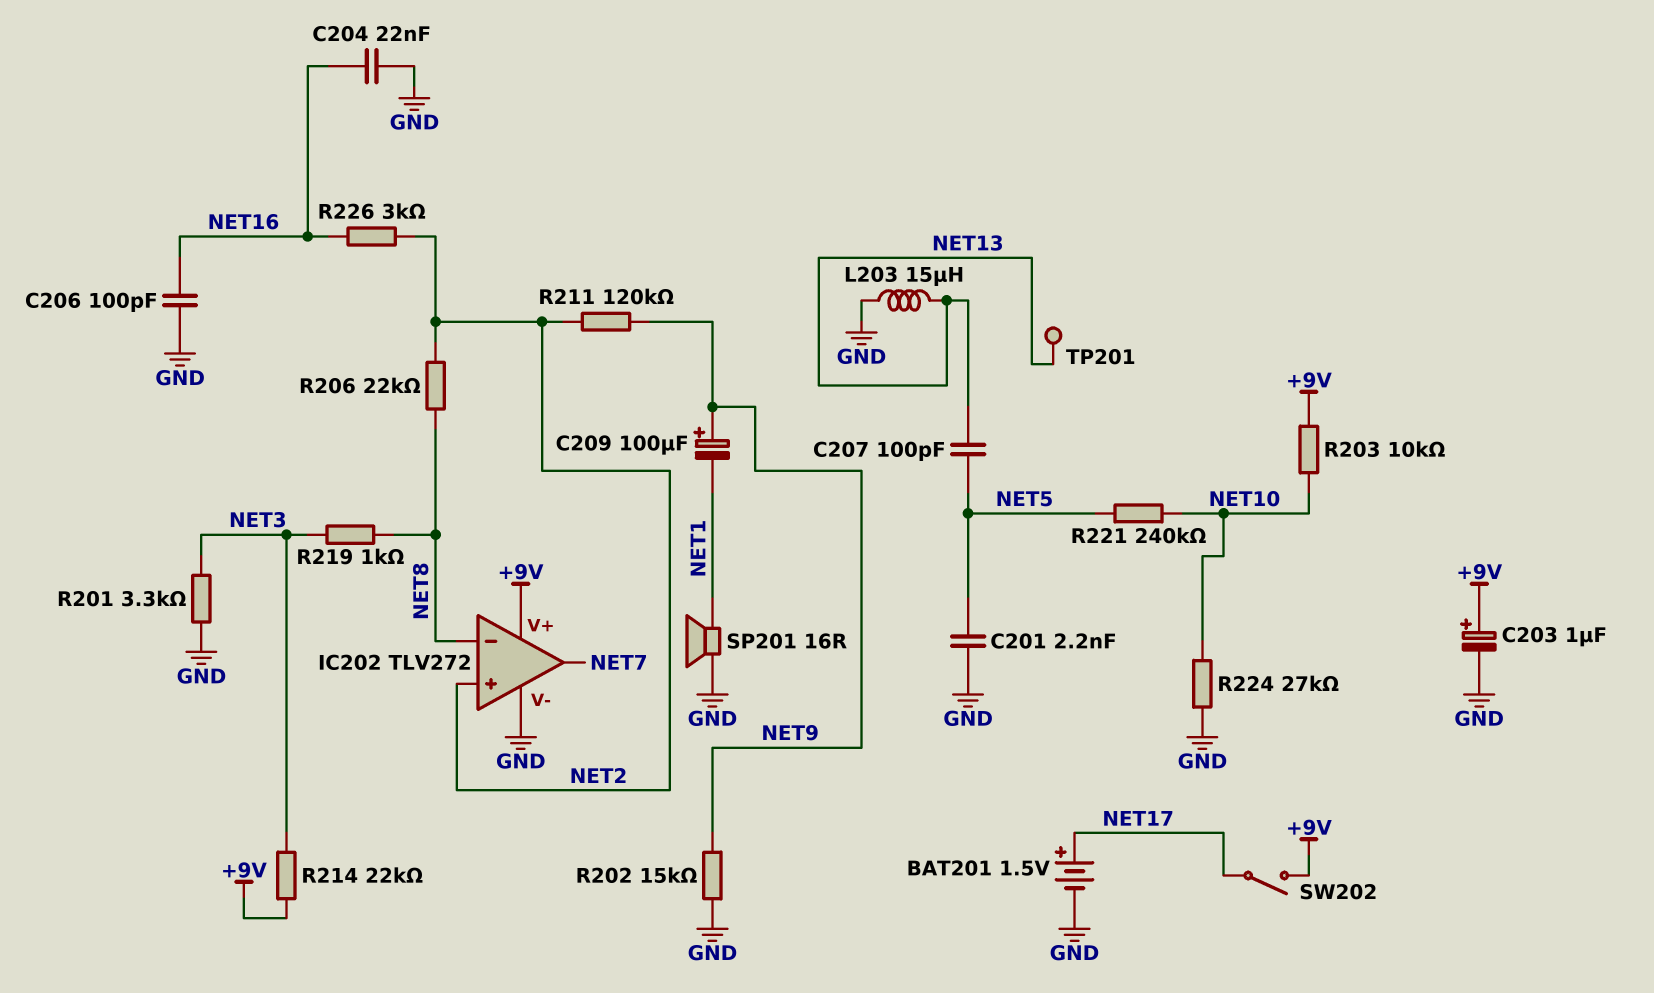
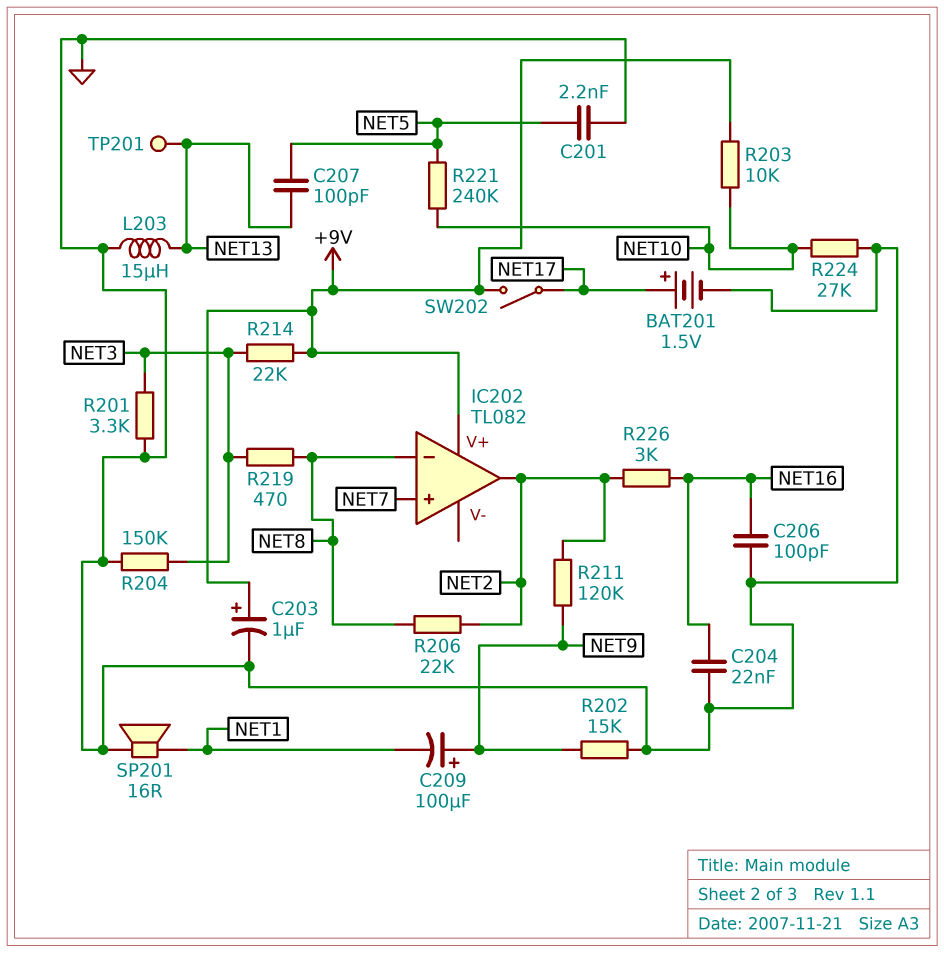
IC202: TLV272 -> TL082
IC202 pin V-: GND -> none
IC202 pin in+: NET2 -> NET7
IC202 pin out: NET7 -> NET2
R204: none -> 150k (GND, NET3)
R219: 1k (NET3, NET8) -> 470 (NET3, NET8)

